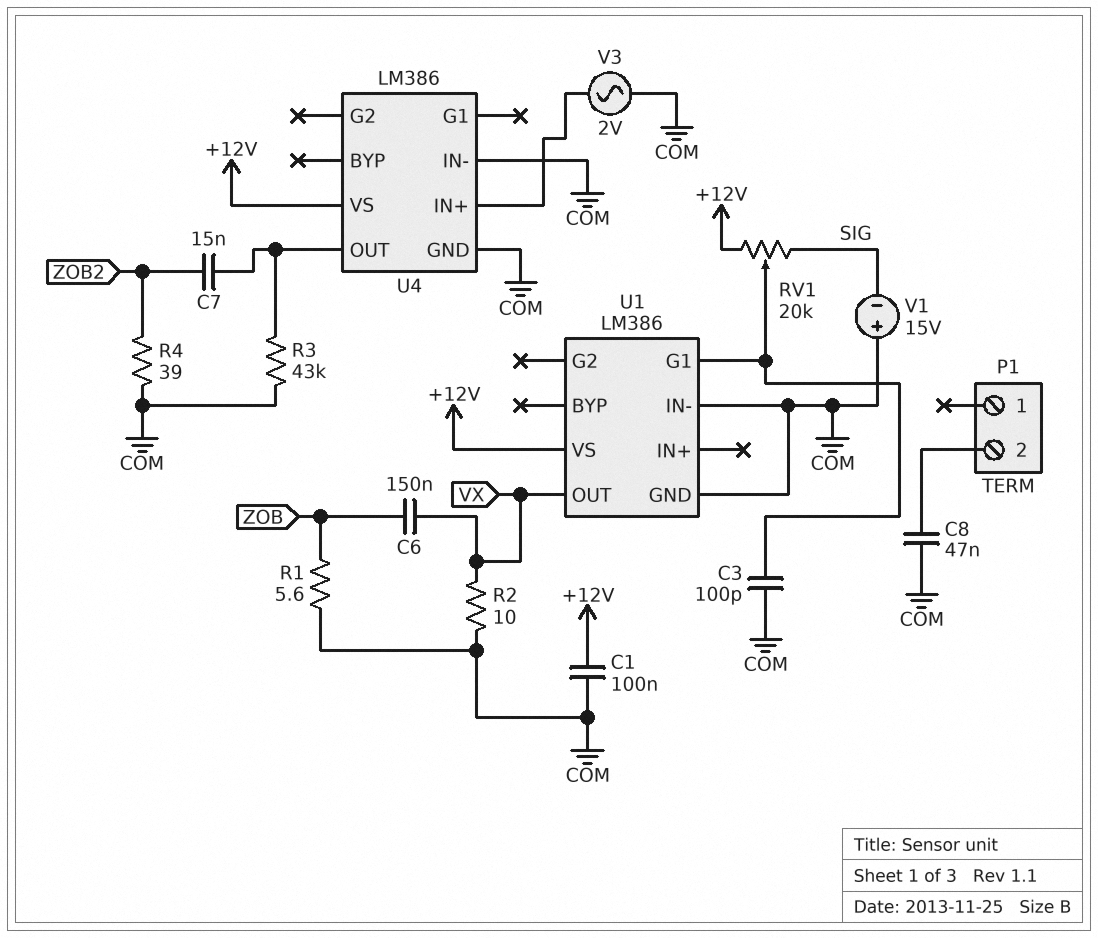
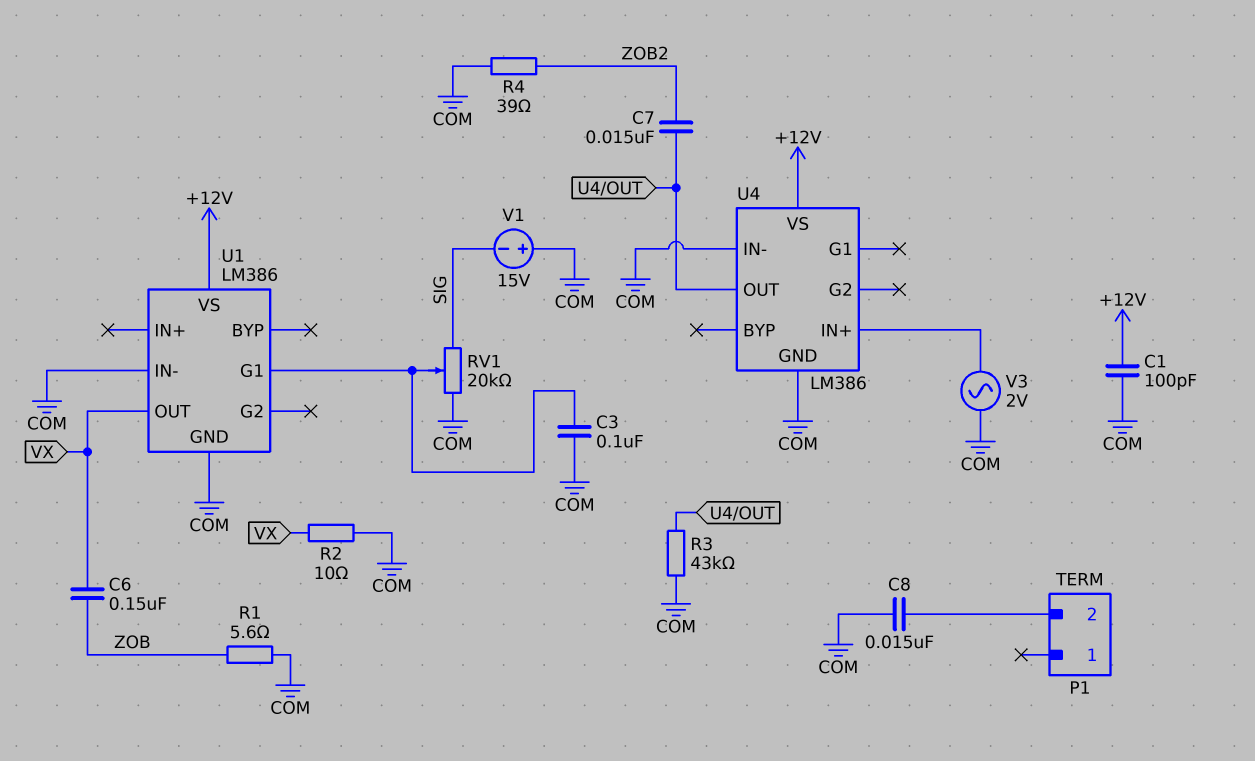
C1: 100nF (+12V, COM) -> 100pF (+12V, COM)
C3: 100pF (COM, U1/G1) -> 100nF (COM, U1/G1)
C8: 47nF (COM, P1/2) -> 15nF (COM, P1/2)
RV1: 20k (+12V, SIG, wiper U1/G1) -> 20k (COM, SIG, wiper U1/G1)

